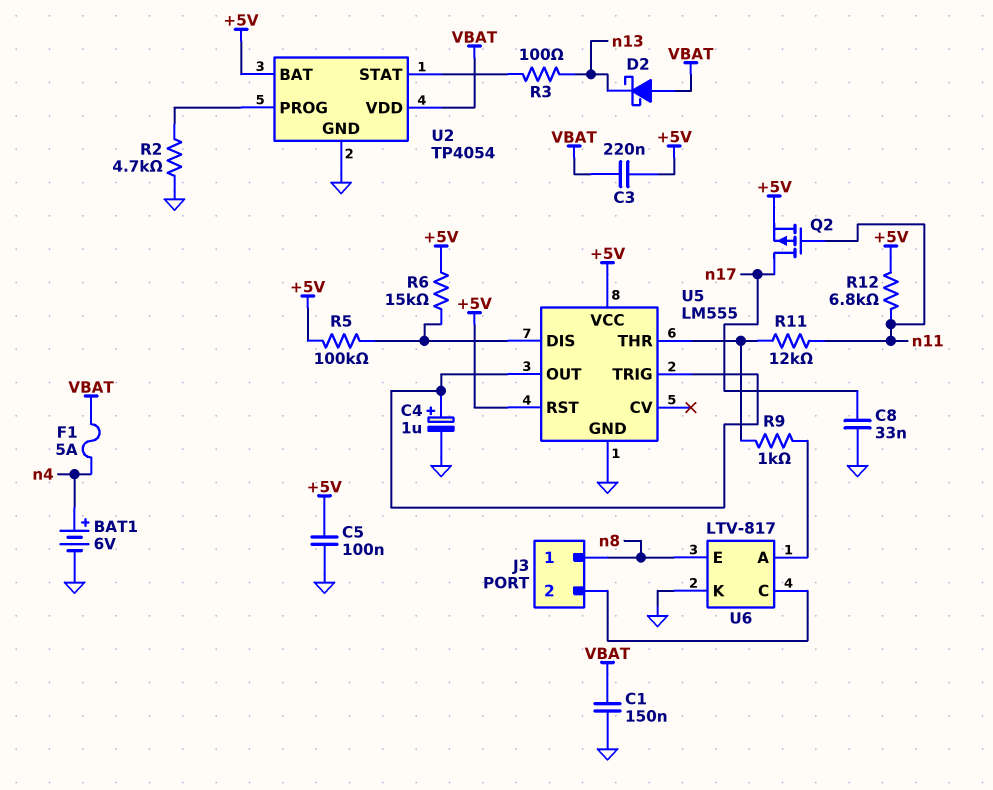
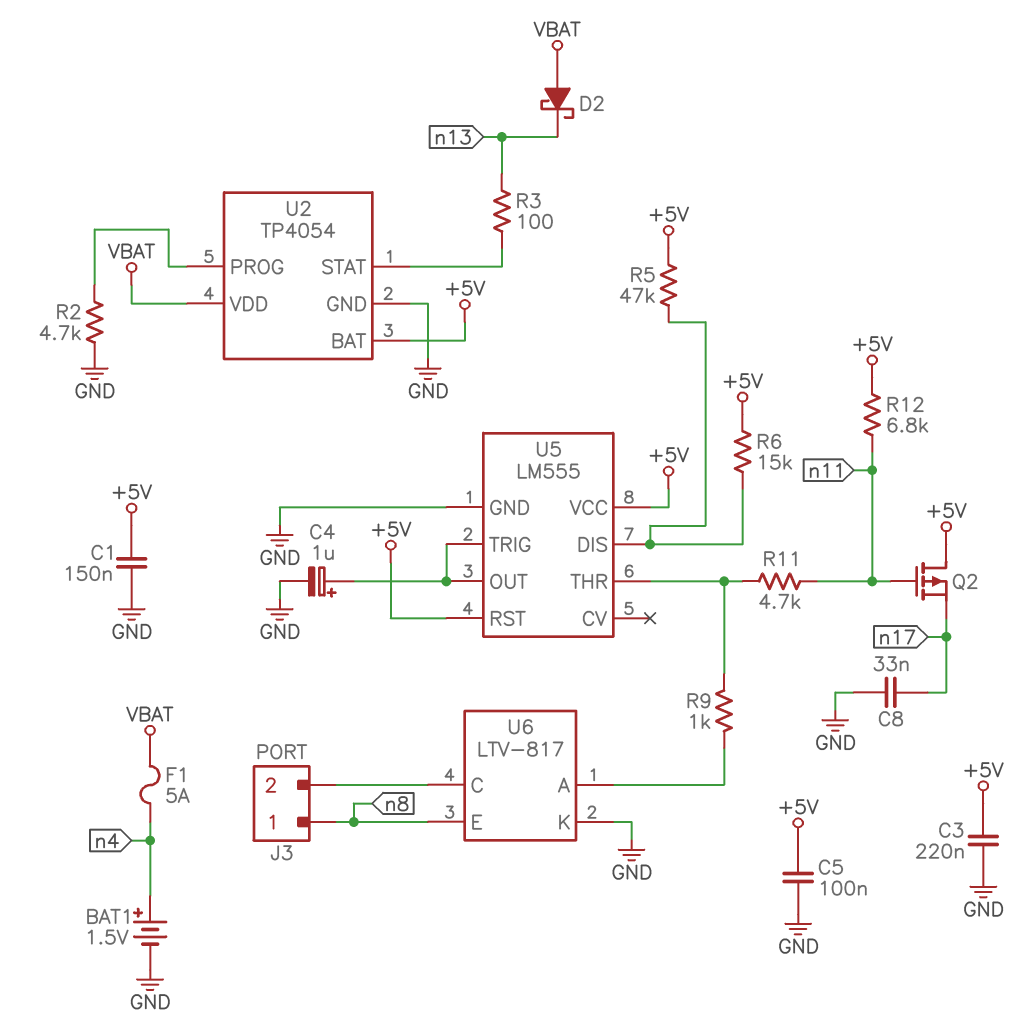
BAT1: 6V (plus n4, minus GND) -> 1.5V (plus n4, minus GND)
C1: 150nF (GND, VBAT) -> 150nF (+5V, GND)
C3: 220nF (+5V, VBAT) -> 220nF (+5V, GND)
Q2: PMOS (G n11, D n17, S +5V) -> PMOS (G n11, D +5V, S n17)
R5: 100k (+5V, U5/DIS) -> 47k (+5V, U5/DIS)
R11: 12k (U5/THR, n11) -> 4.7k (U5/THR, n11)

